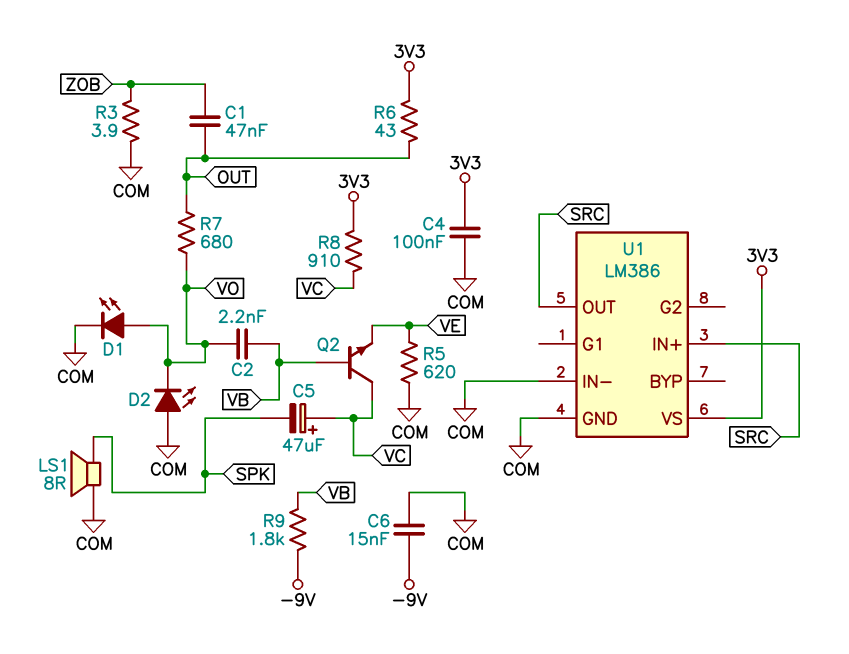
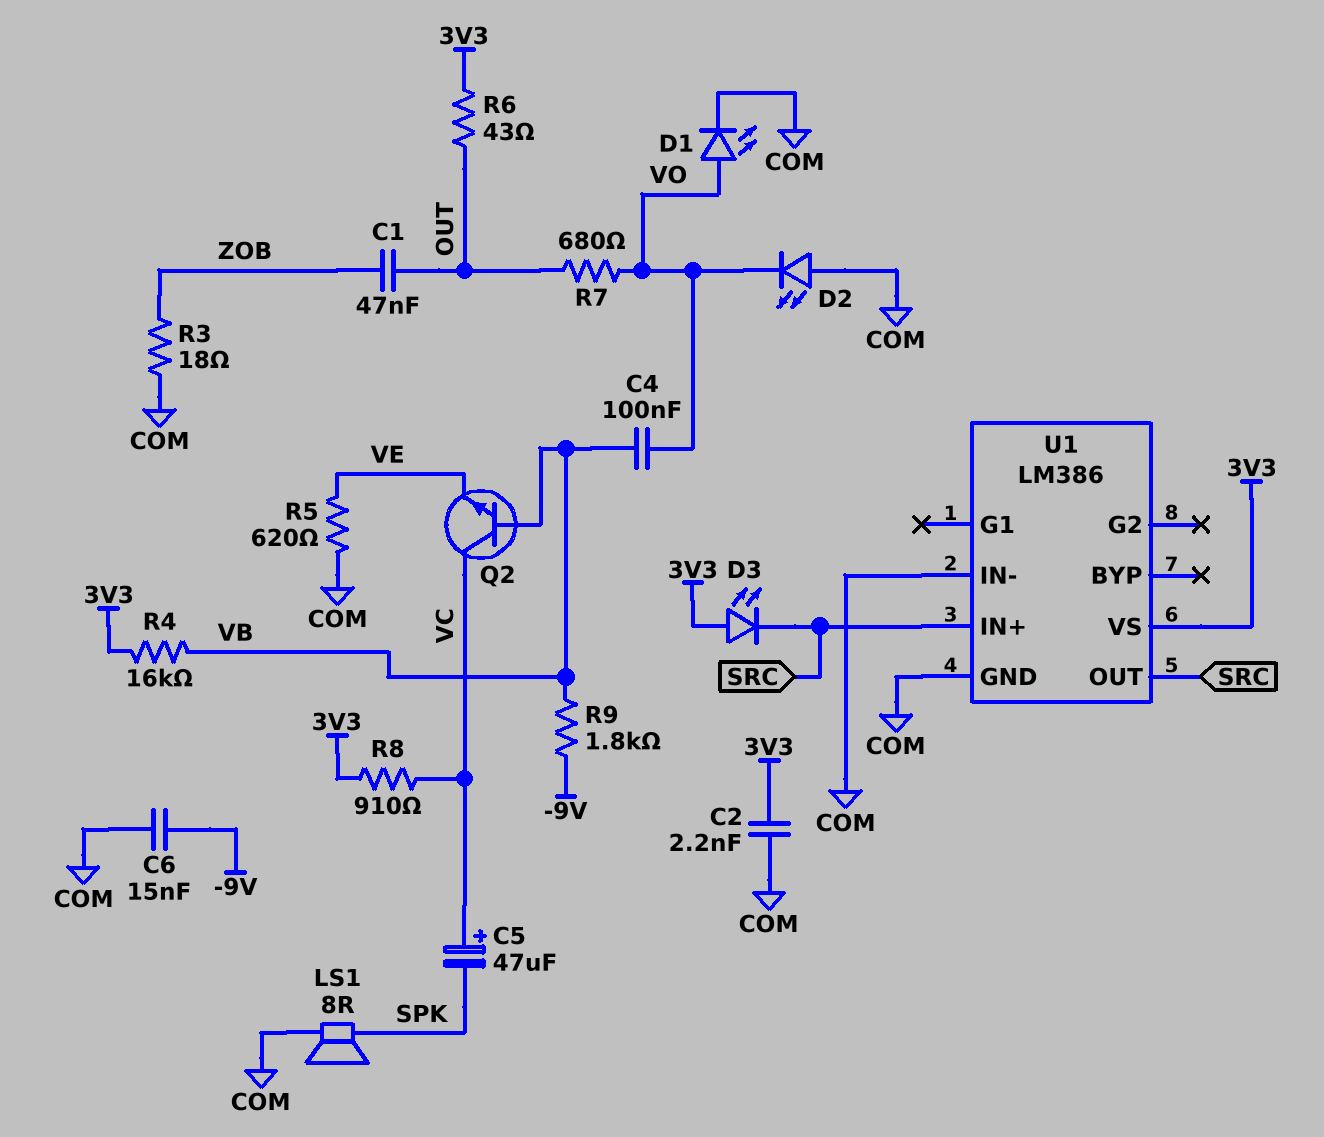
C2: 2.2nF (VB, VO) -> 2.2nF (3V3, COM)
C4: 100nF (3V3, COM) -> 100nF (VB, VO)
D3: none -> LED (A 3V3, K SRC)
R3: 3.9 (COM, ZOB) -> 18 (COM, ZOB)
R4: none -> 16k (3V3, VB)

